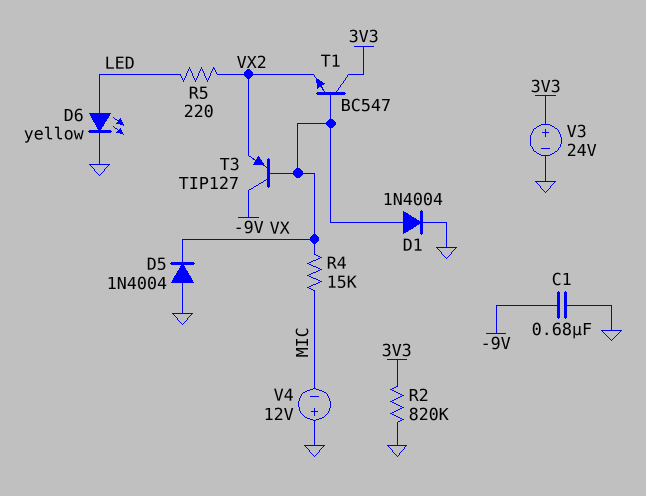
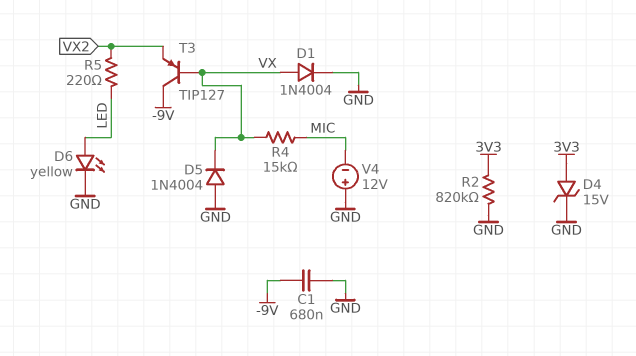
D4: none -> zener 15V (A 3V3, K GND)
T1: NPN BC547 (B VX, C 3V3, E VX2) -> none
V3: 24V (plus 3V3, minus GND) -> none

